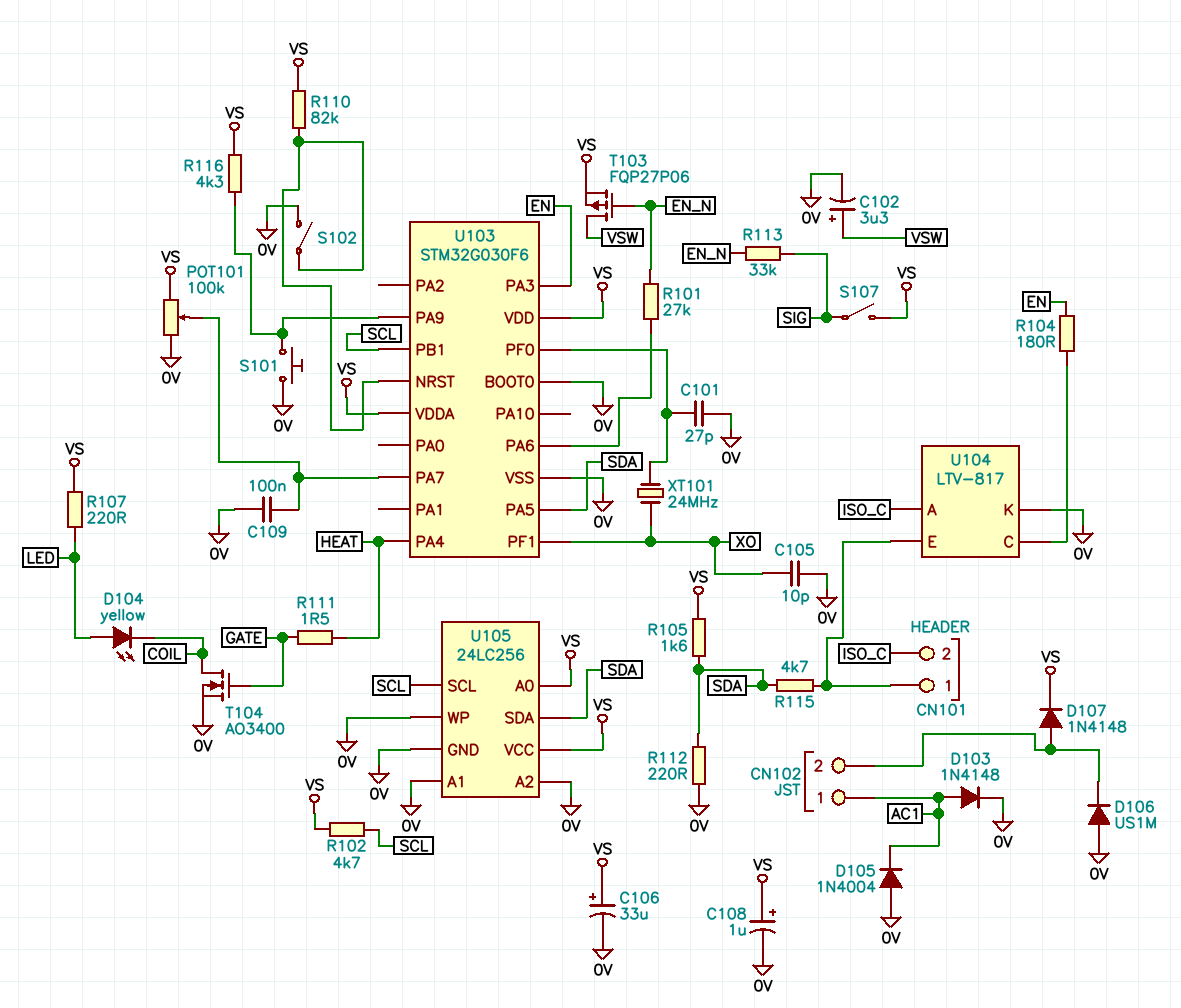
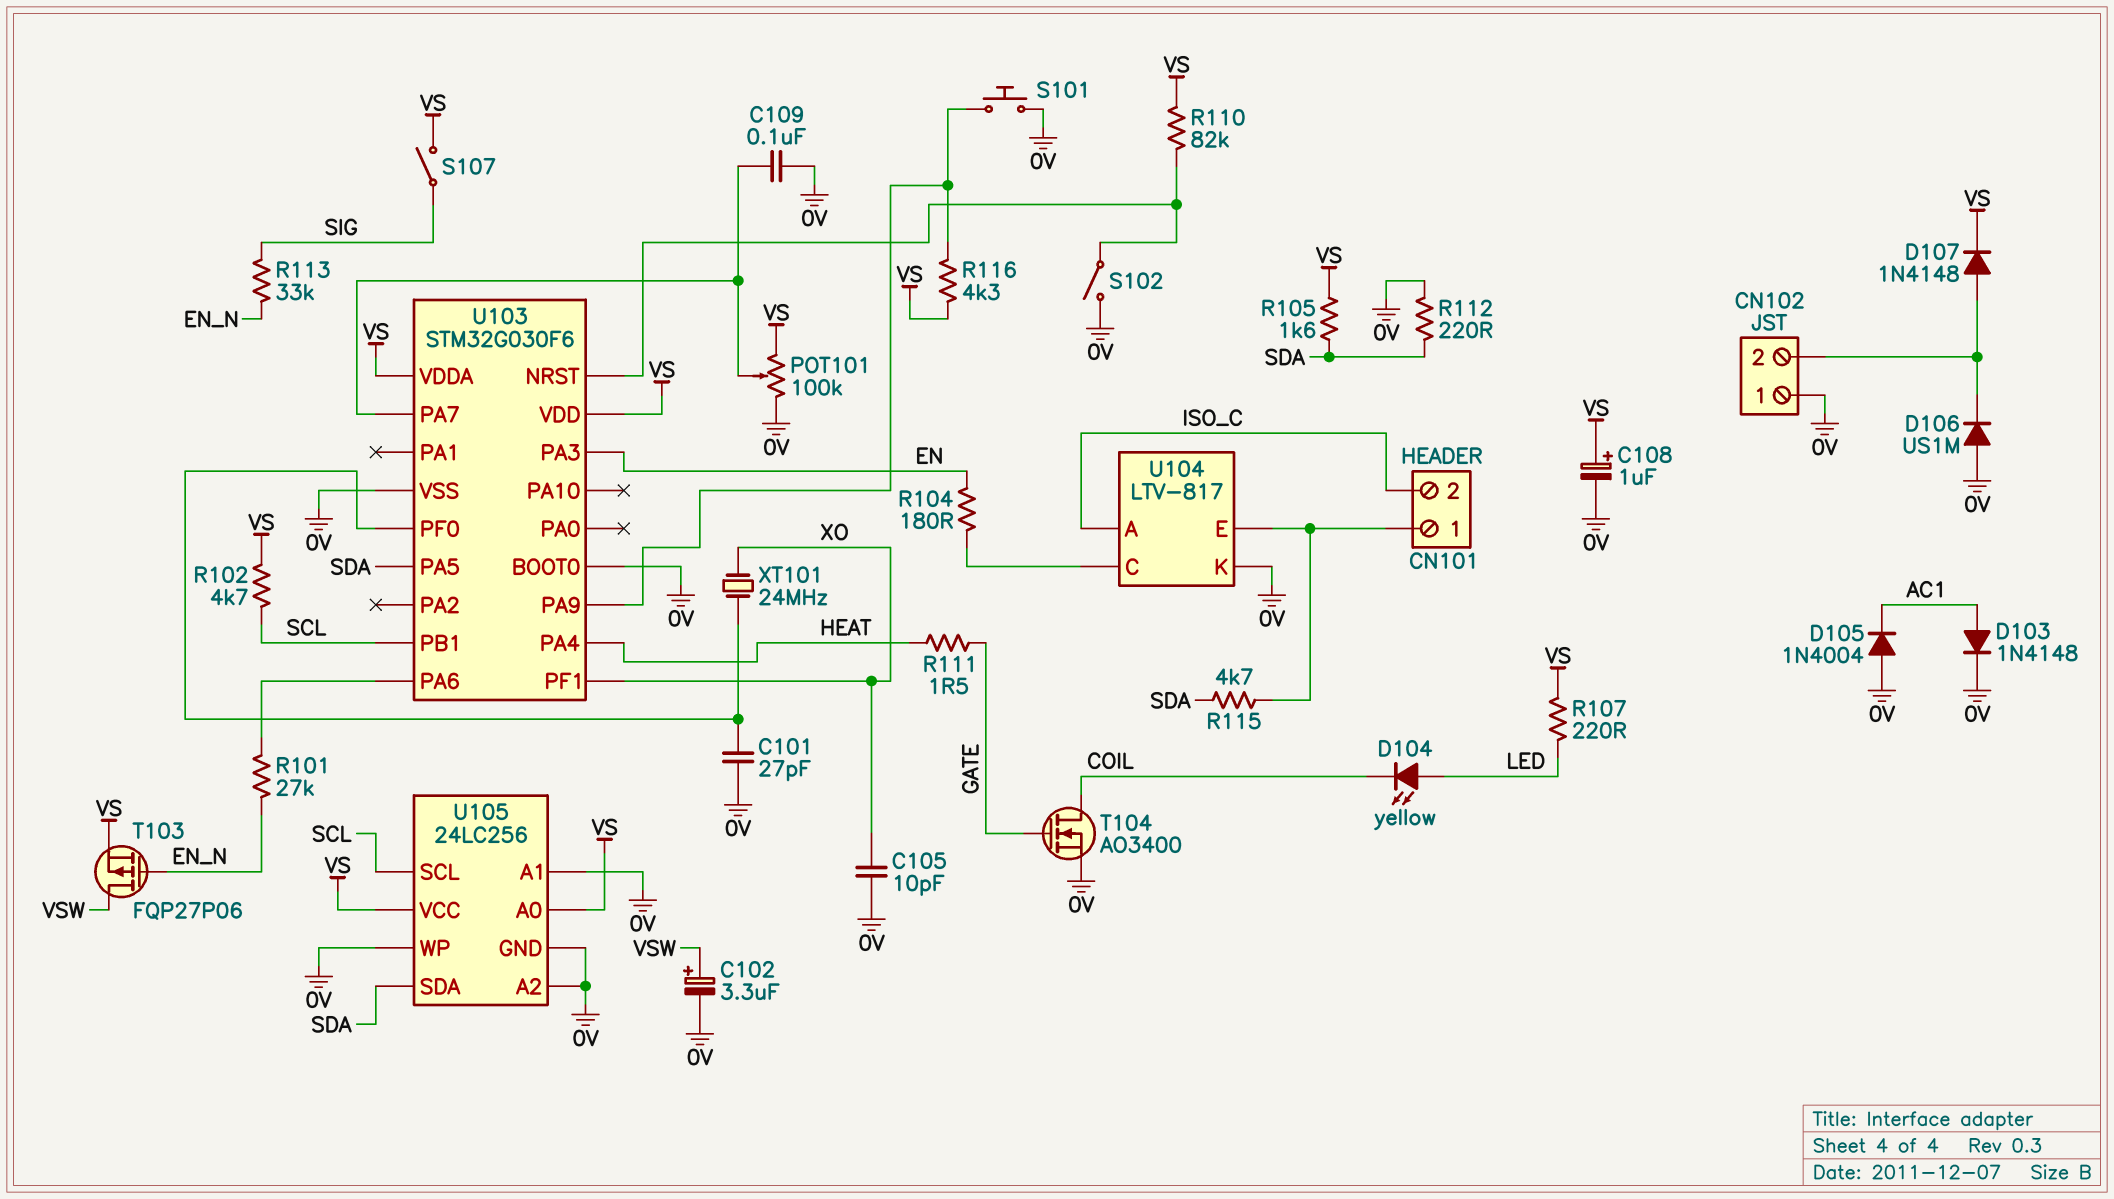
C106: 33uF (plus VS, minus 0V) -> none
CN102 pin 1: AC1 -> 0V

